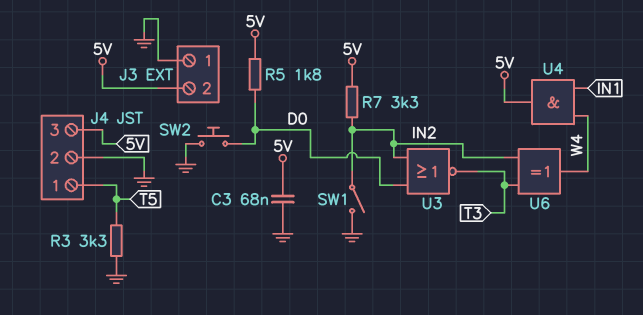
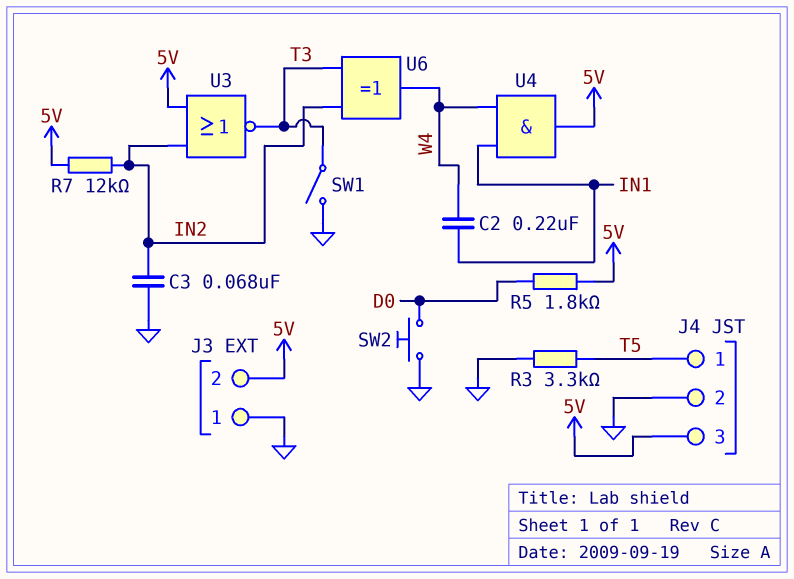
C2: none -> 220nF (IN1, W4)
C3: 68nF (5V, GND) -> 68nF (GND, IN2)
R7: 3.3k (5V, IN2) -> 12k (5V, IN2)
SW1: switch (GND, IN2) -> switch (GND, T3)
U3: NOR (in D0, in IN2, out T3) -> NOR (in 5V, in IN2, out T3)

